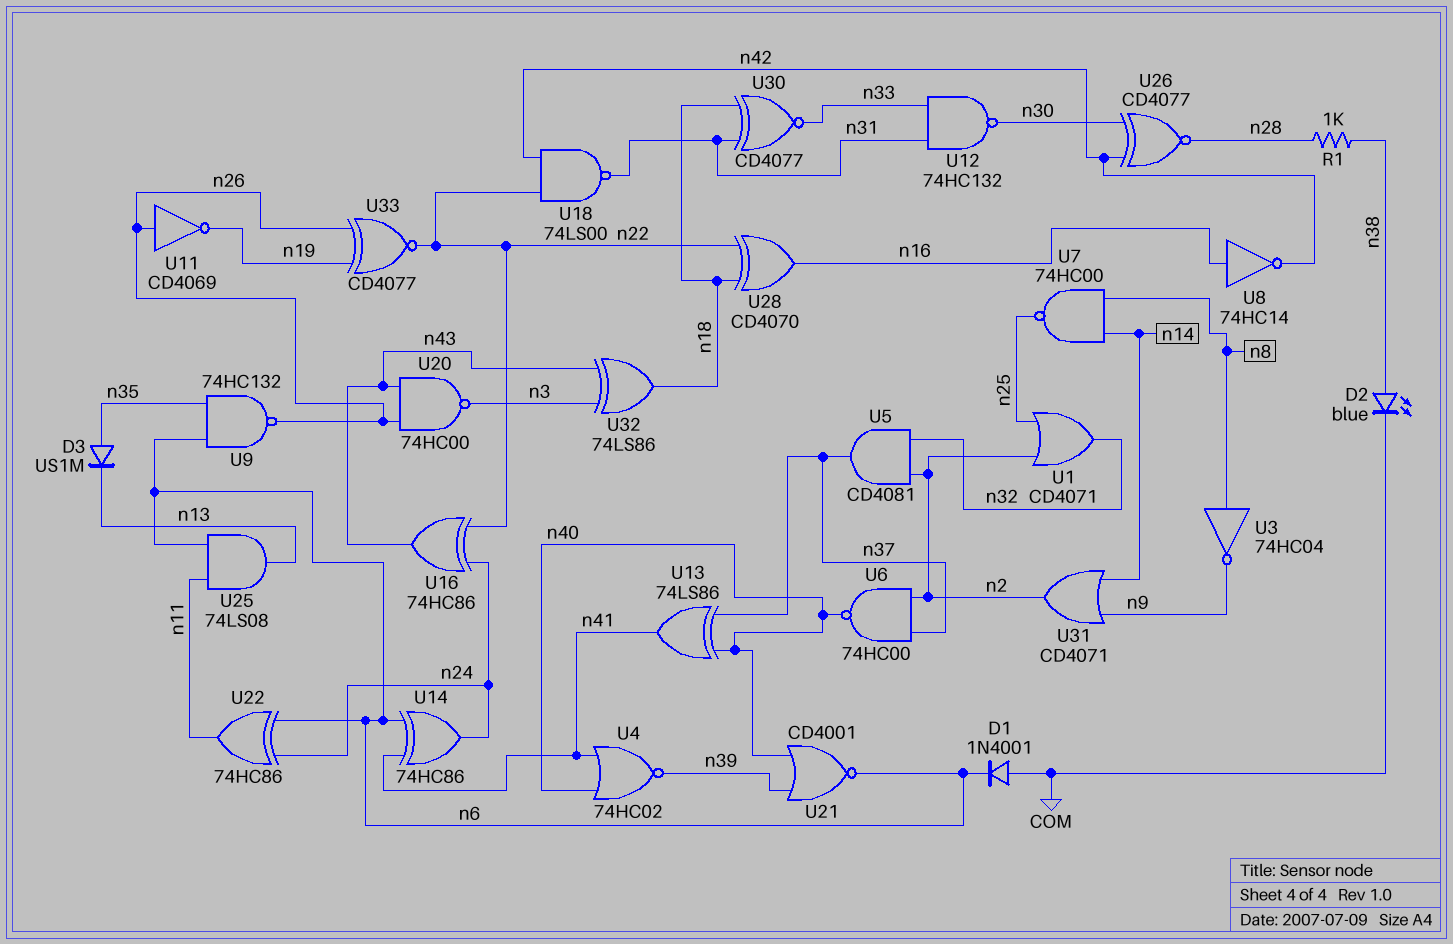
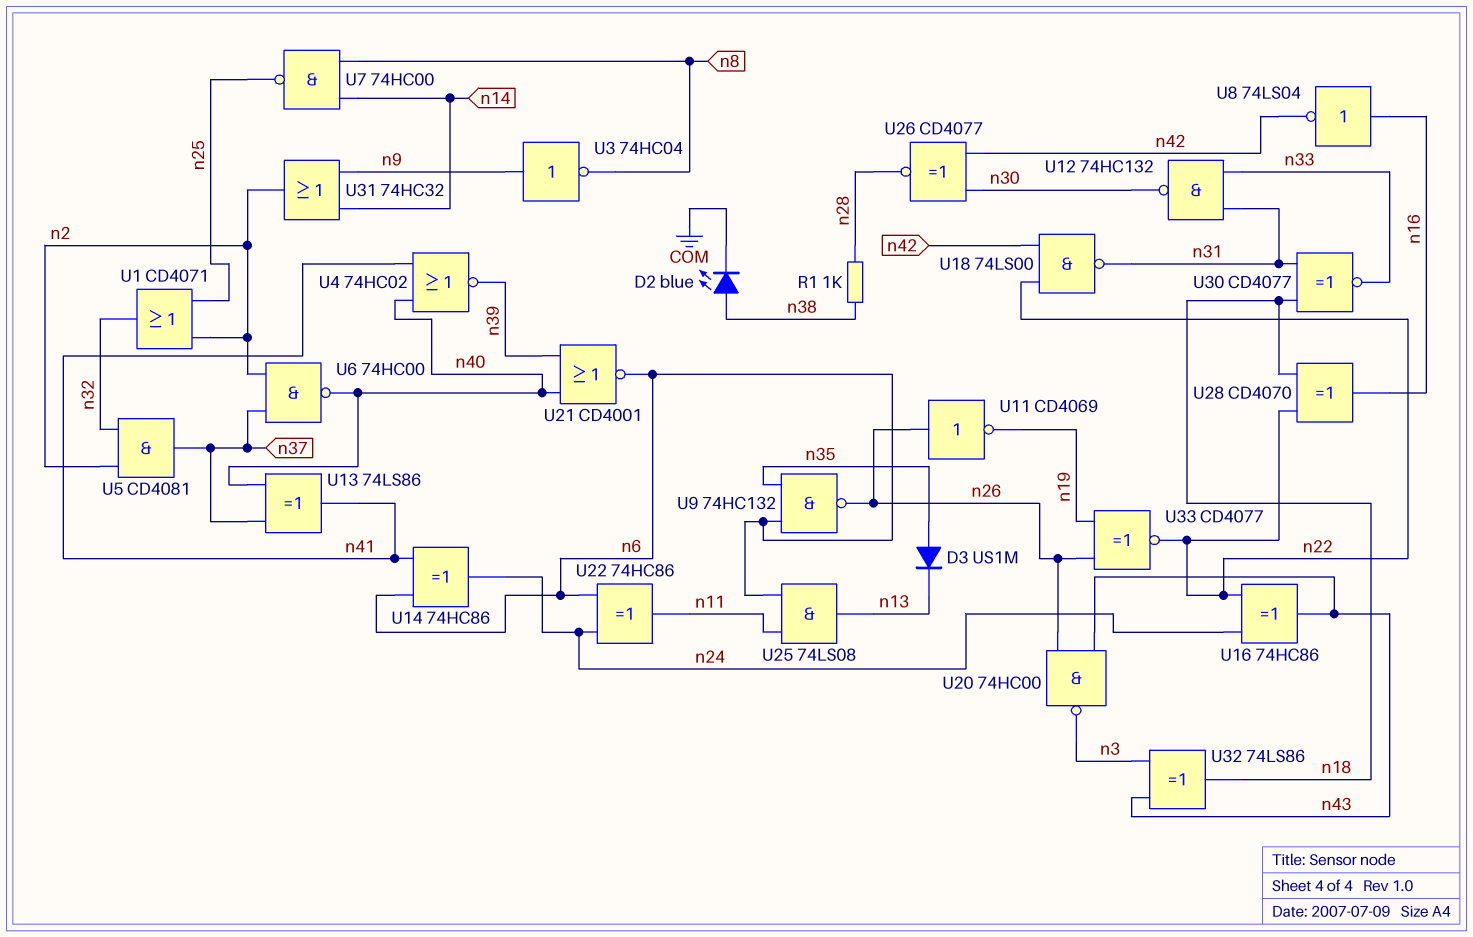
D1: diode 1N4001 (A COM, K n6) -> none
U3: NOT 74HC04 (in n8, out n9) -> NOT 74HC04 (in n9, out n8)
U8: NOT 74HC14 (in n16, out n42) -> NOT 74LS04 (in n16, out n42)
U31: OR CD4071 (in n9, in n14, out n2) -> OR 74HC32 (in n9, in n14, out n2)

